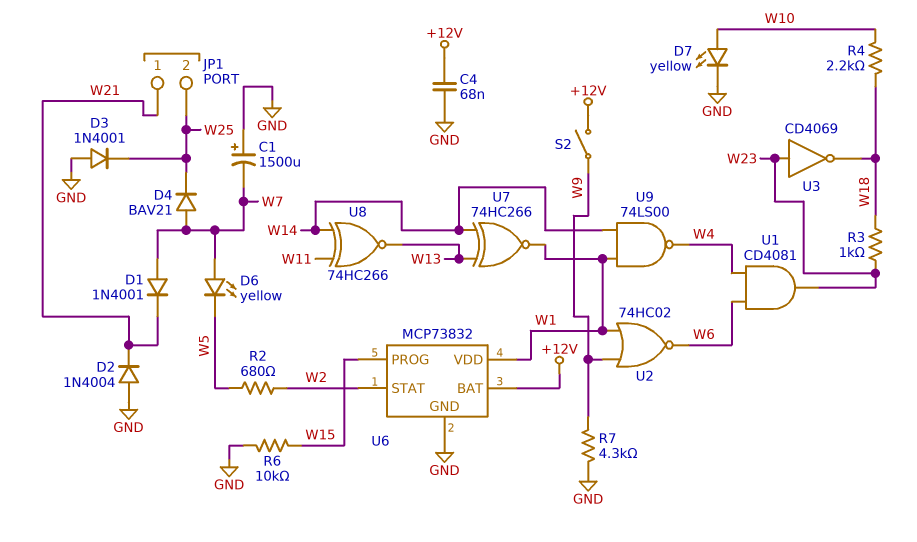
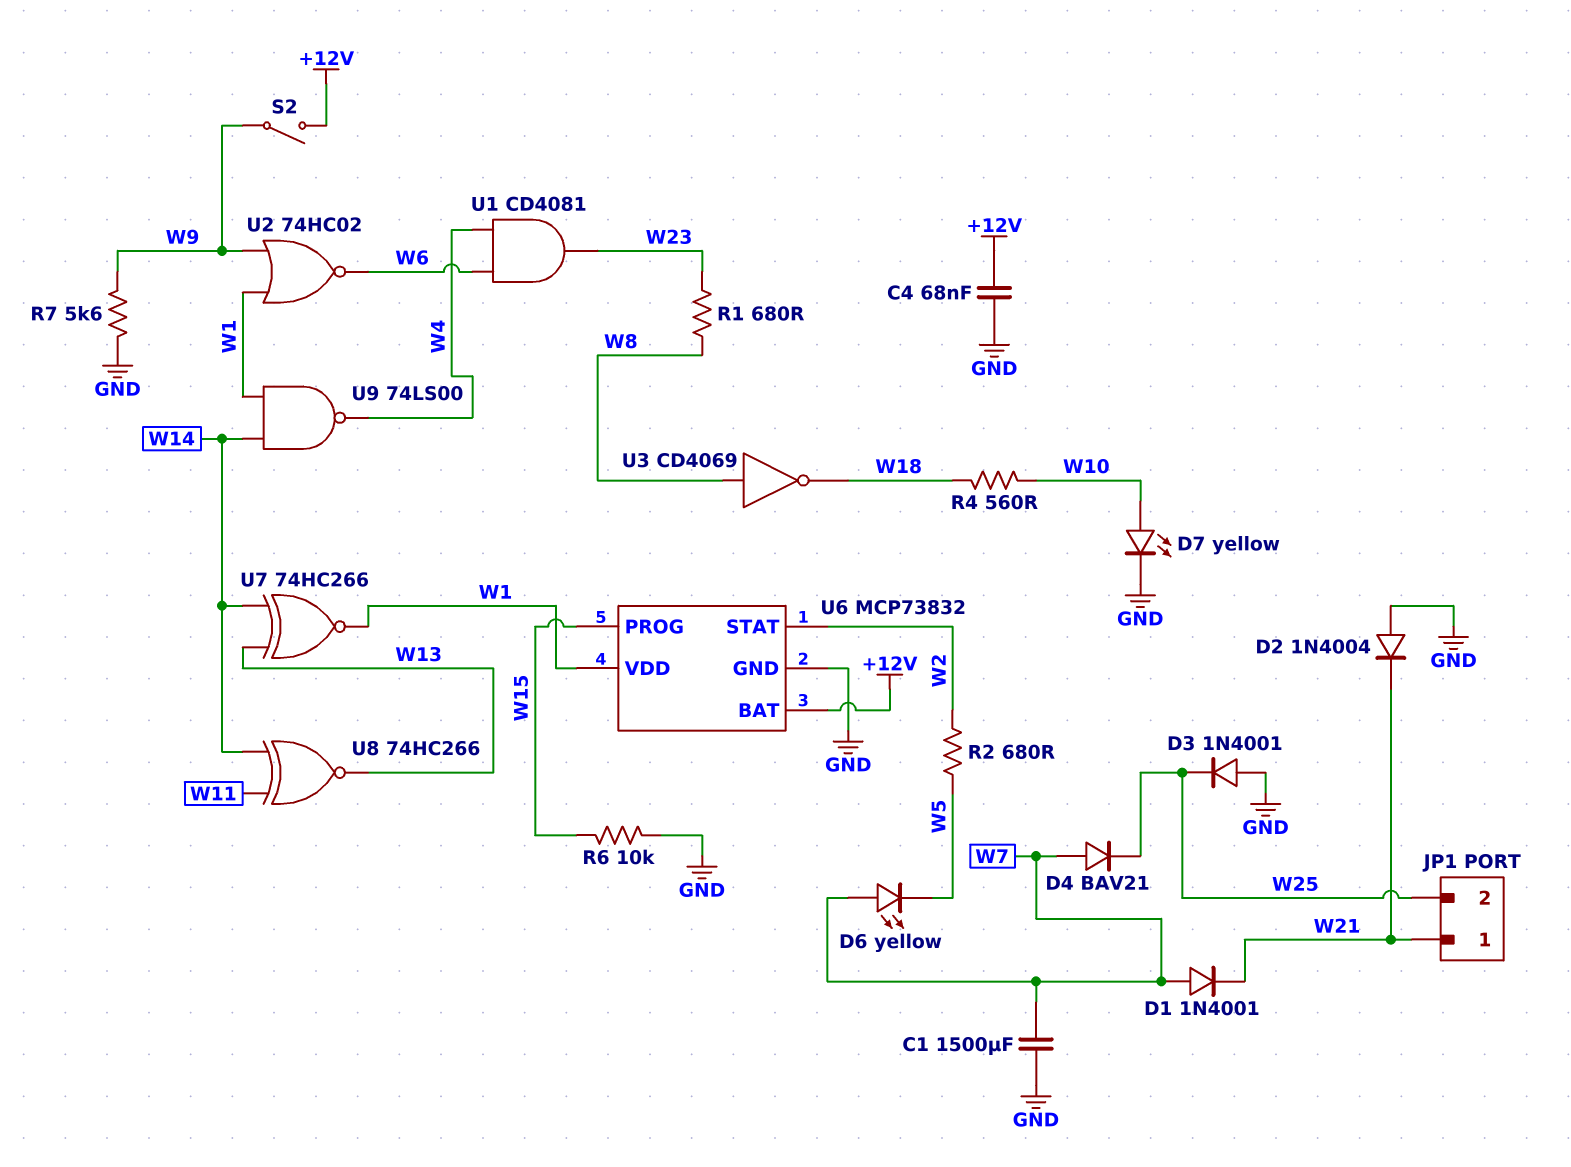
C1: 1500uF (plus GND, minus W7) -> 1500uF (GND, W7)
R1: none -> 680 (W8, W23)
R3: 1k (W18, W23) -> none
R4: 2.2k (W10, W18) -> 560 (W10, W18)
R7: 4.3k (GND, W9) -> 5.6k (GND, W9)
U3: NOT CD4069 (in W23, out W18) -> NOT CD4069 (in W8, out W18)

